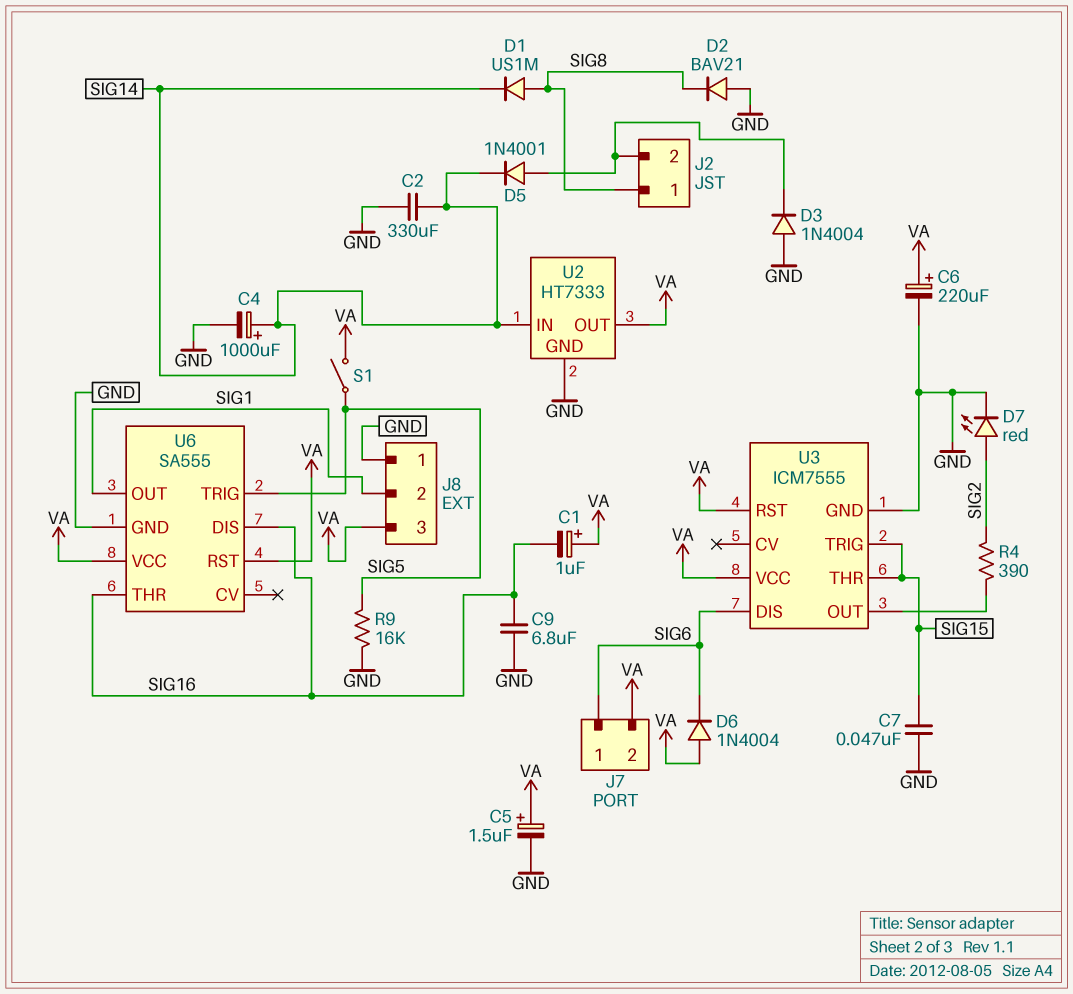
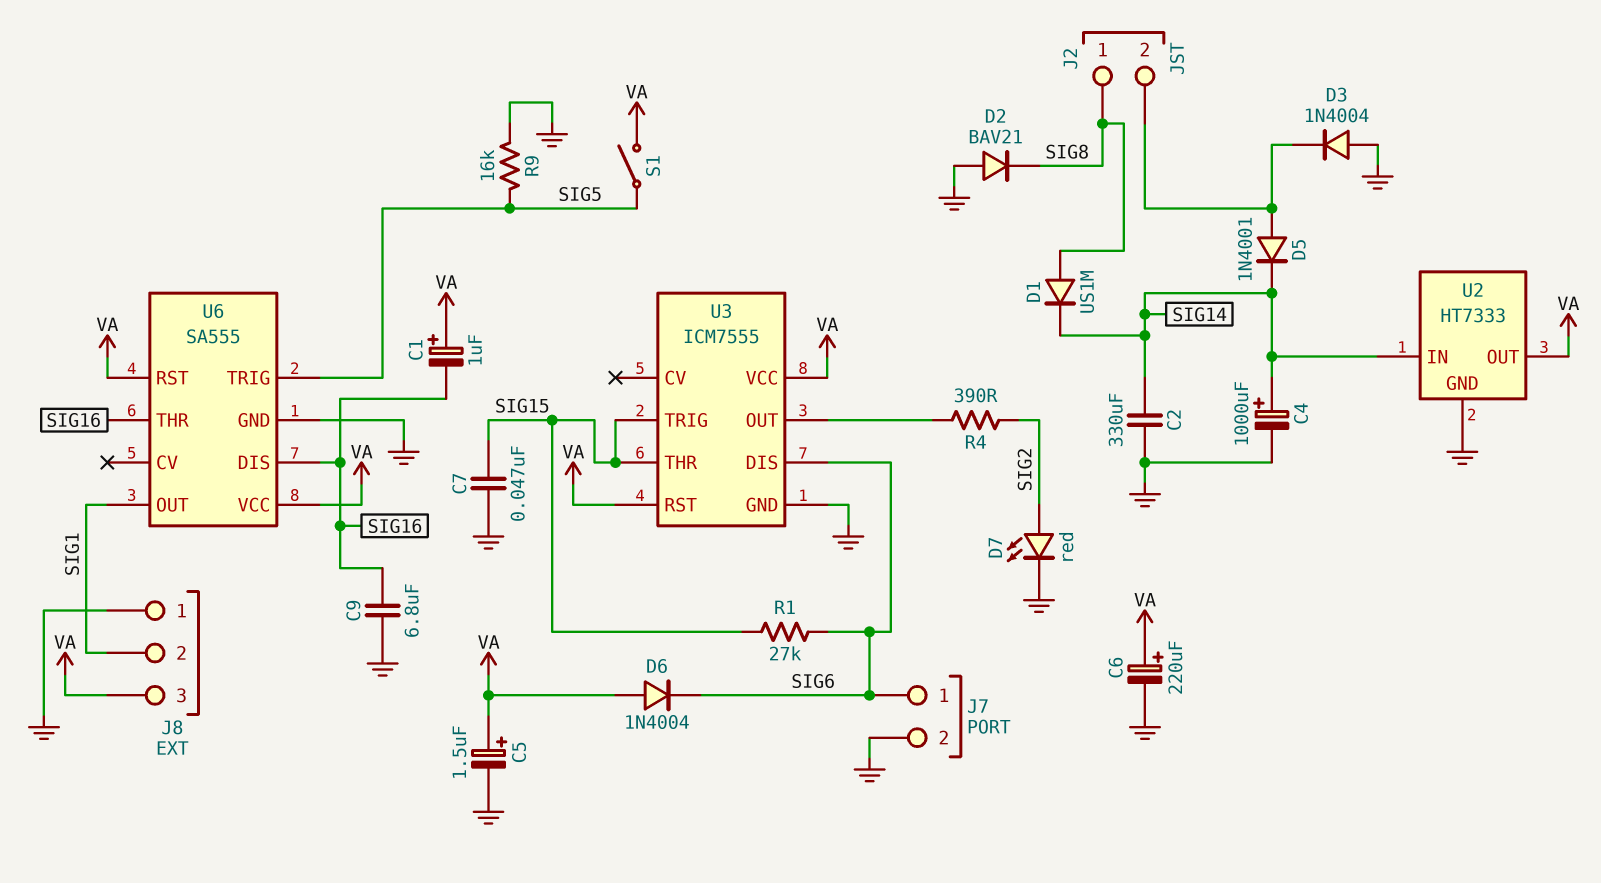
J7 pin 2: VA -> GND
R1: none -> 27k (SIG6, SIG15)

